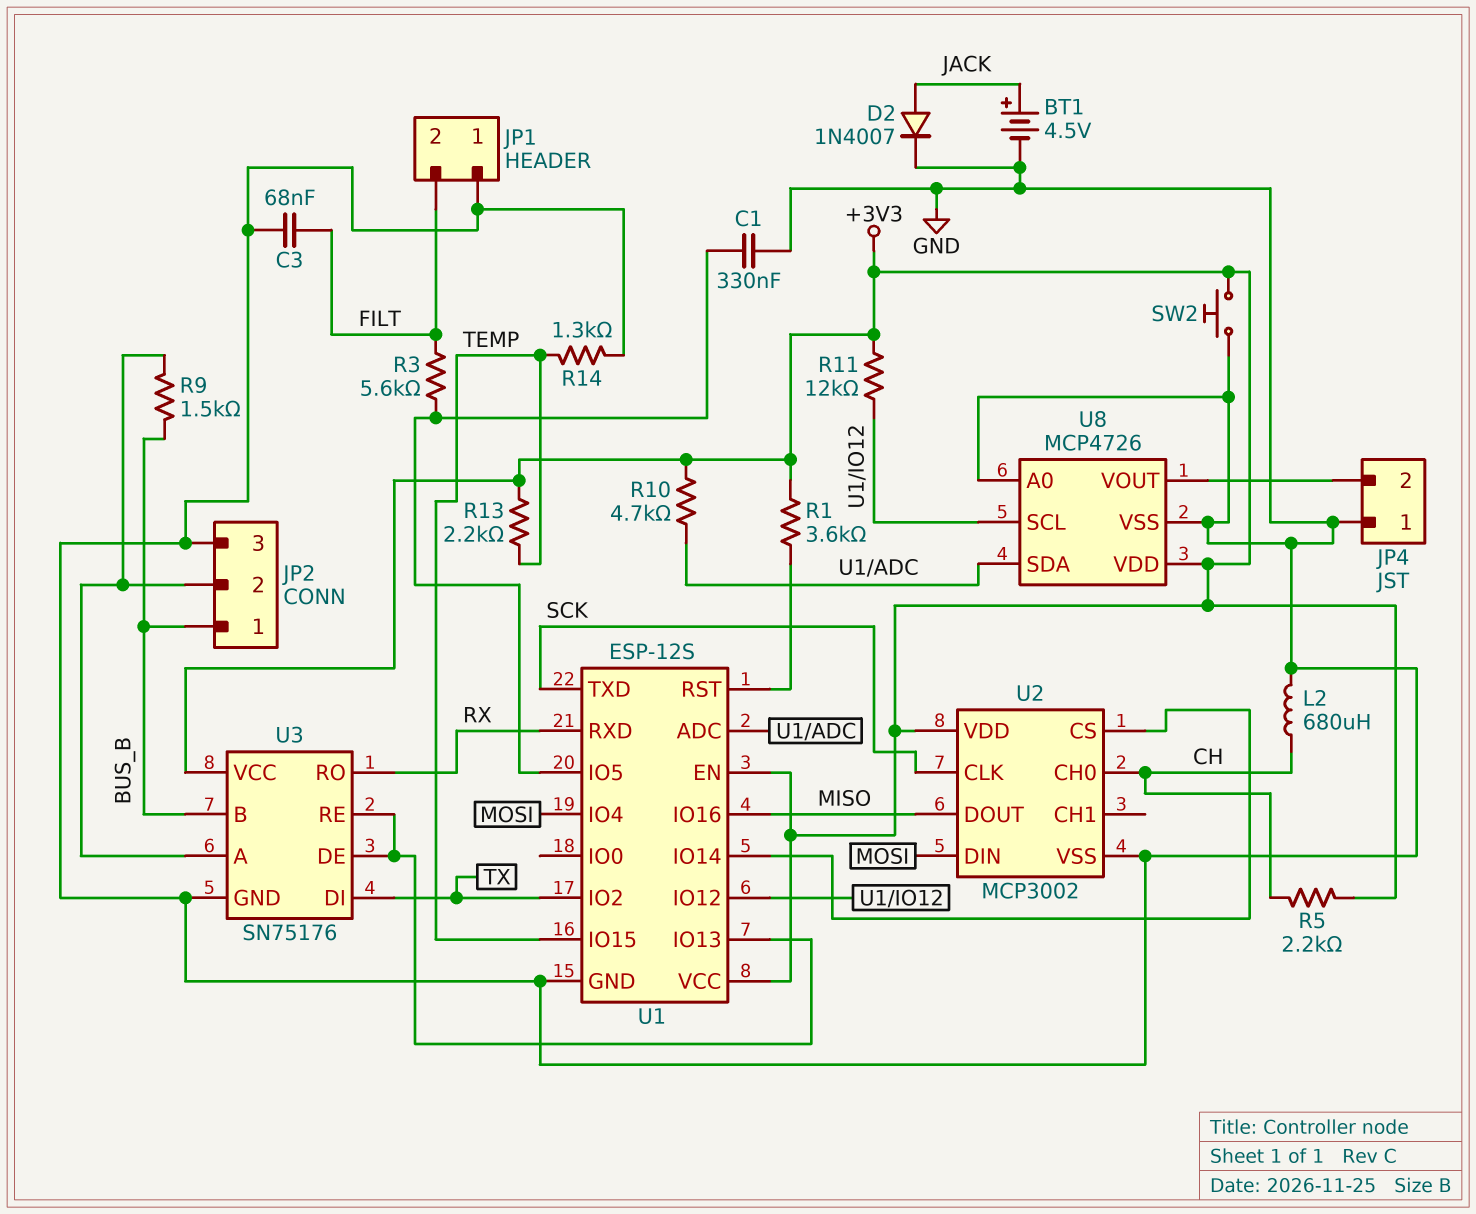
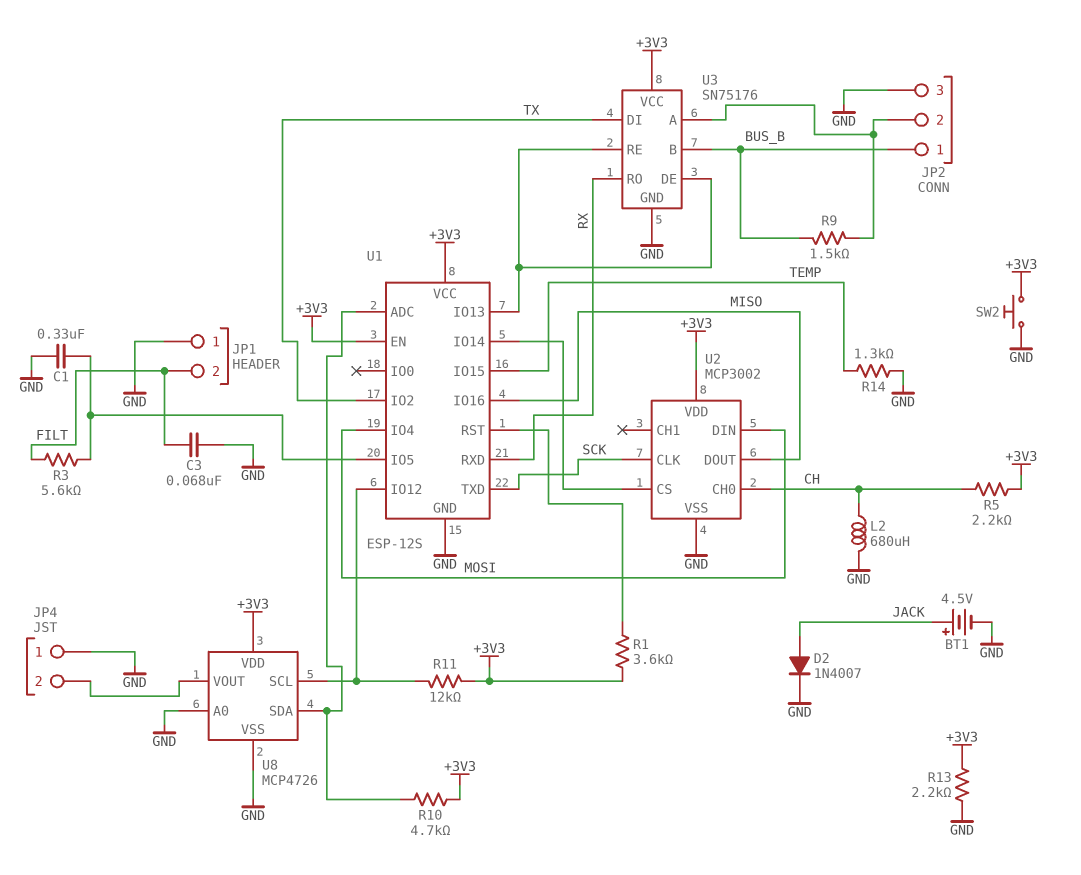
R13: 2.2k (+3V3, TEMP) -> 2.2k (+3V3, GND)

